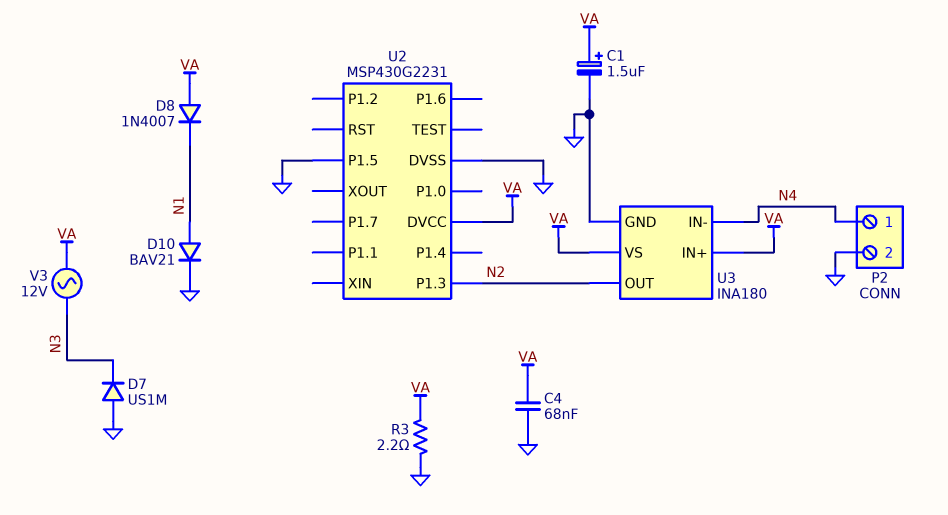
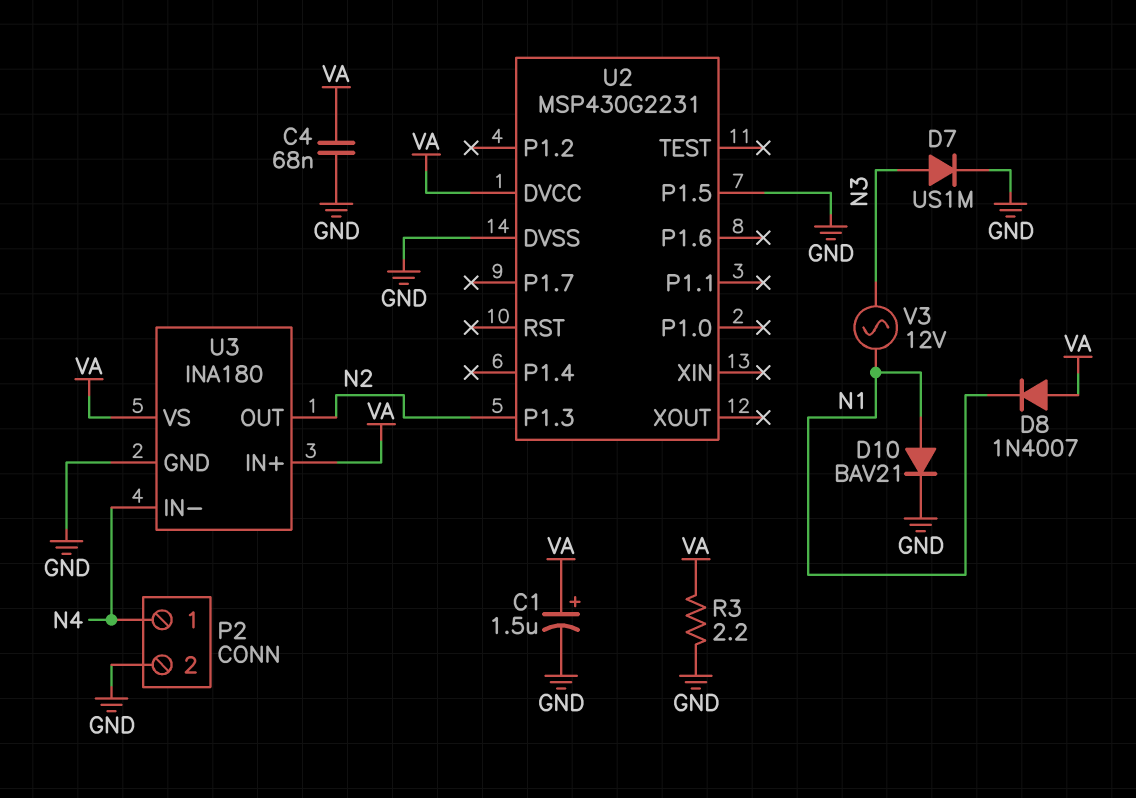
D7: diode US1M (A GND, K N3) -> diode US1M (A N3, K GND)
V3: AC 12V (N3, VA) -> AC 12V (N1, N3)

